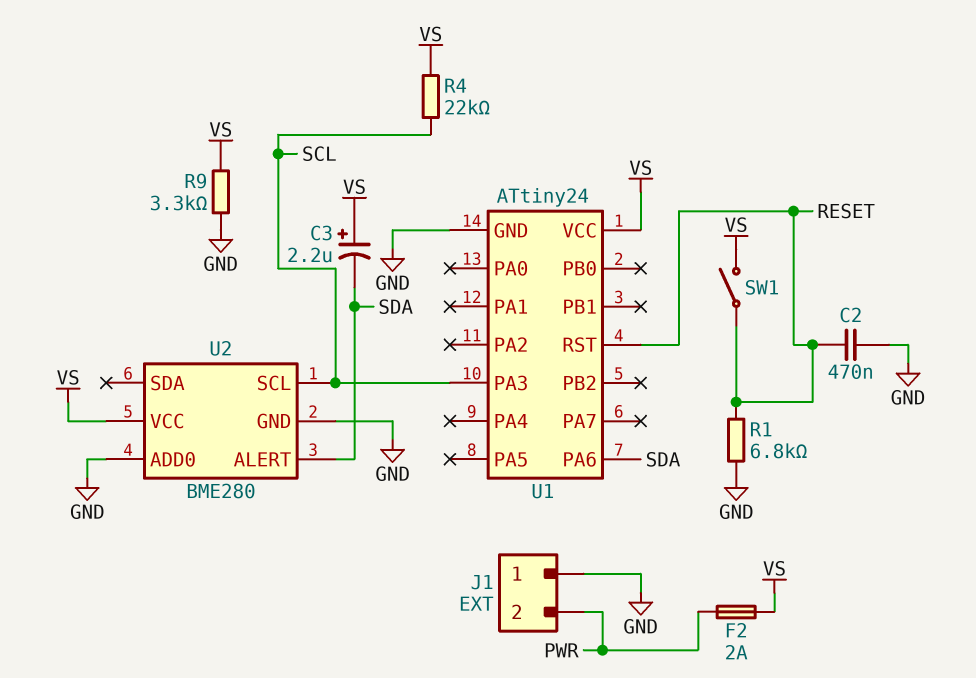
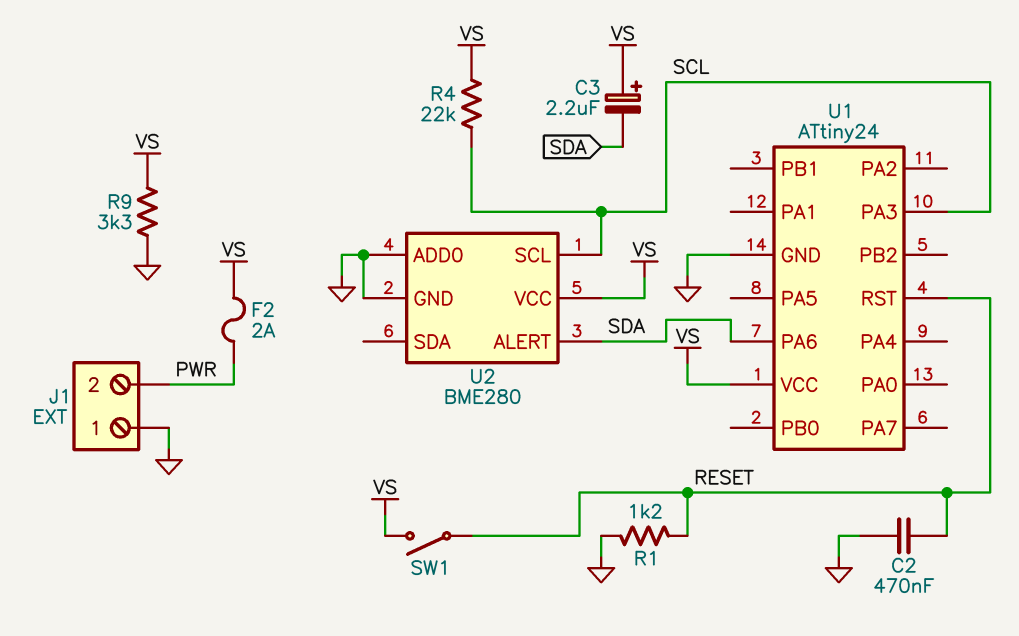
R1: 6.8k (GND, RESET) -> 1.2k (GND, RESET)

